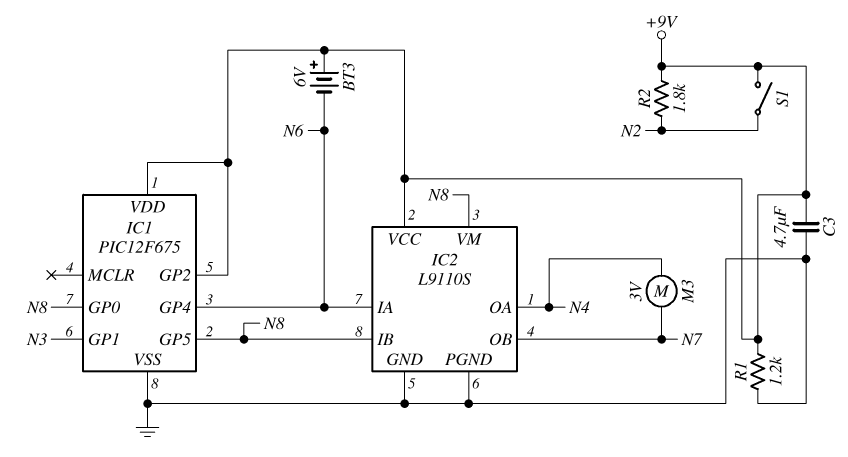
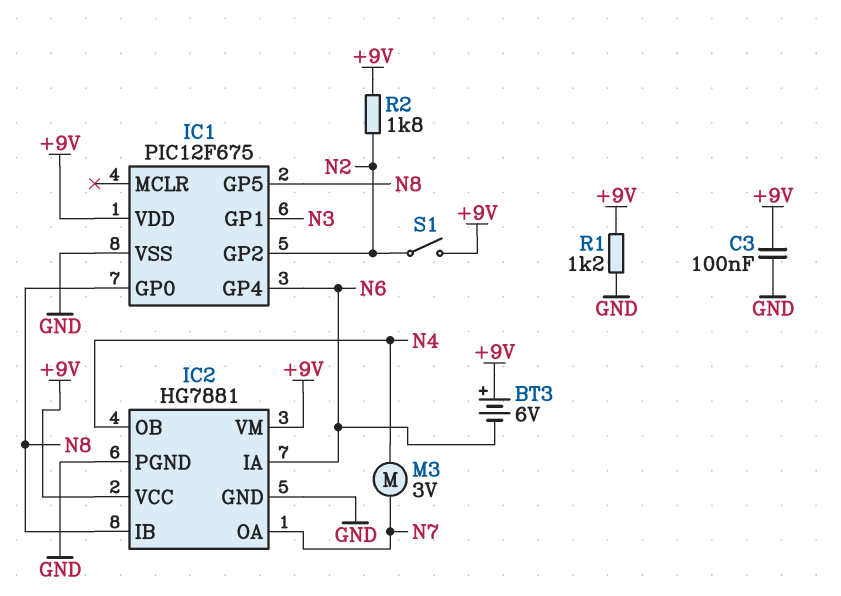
C3: 4.7uF (+9V, GND) -> 100nF (+9V, GND)
IC1 pin GP2: +9V -> N2
IC2: L9110S -> HG7881
IC2 pin OA: N4 -> N7
IC2 pin OB: N7 -> N4
IC2 pin VM: N8 -> +9V

